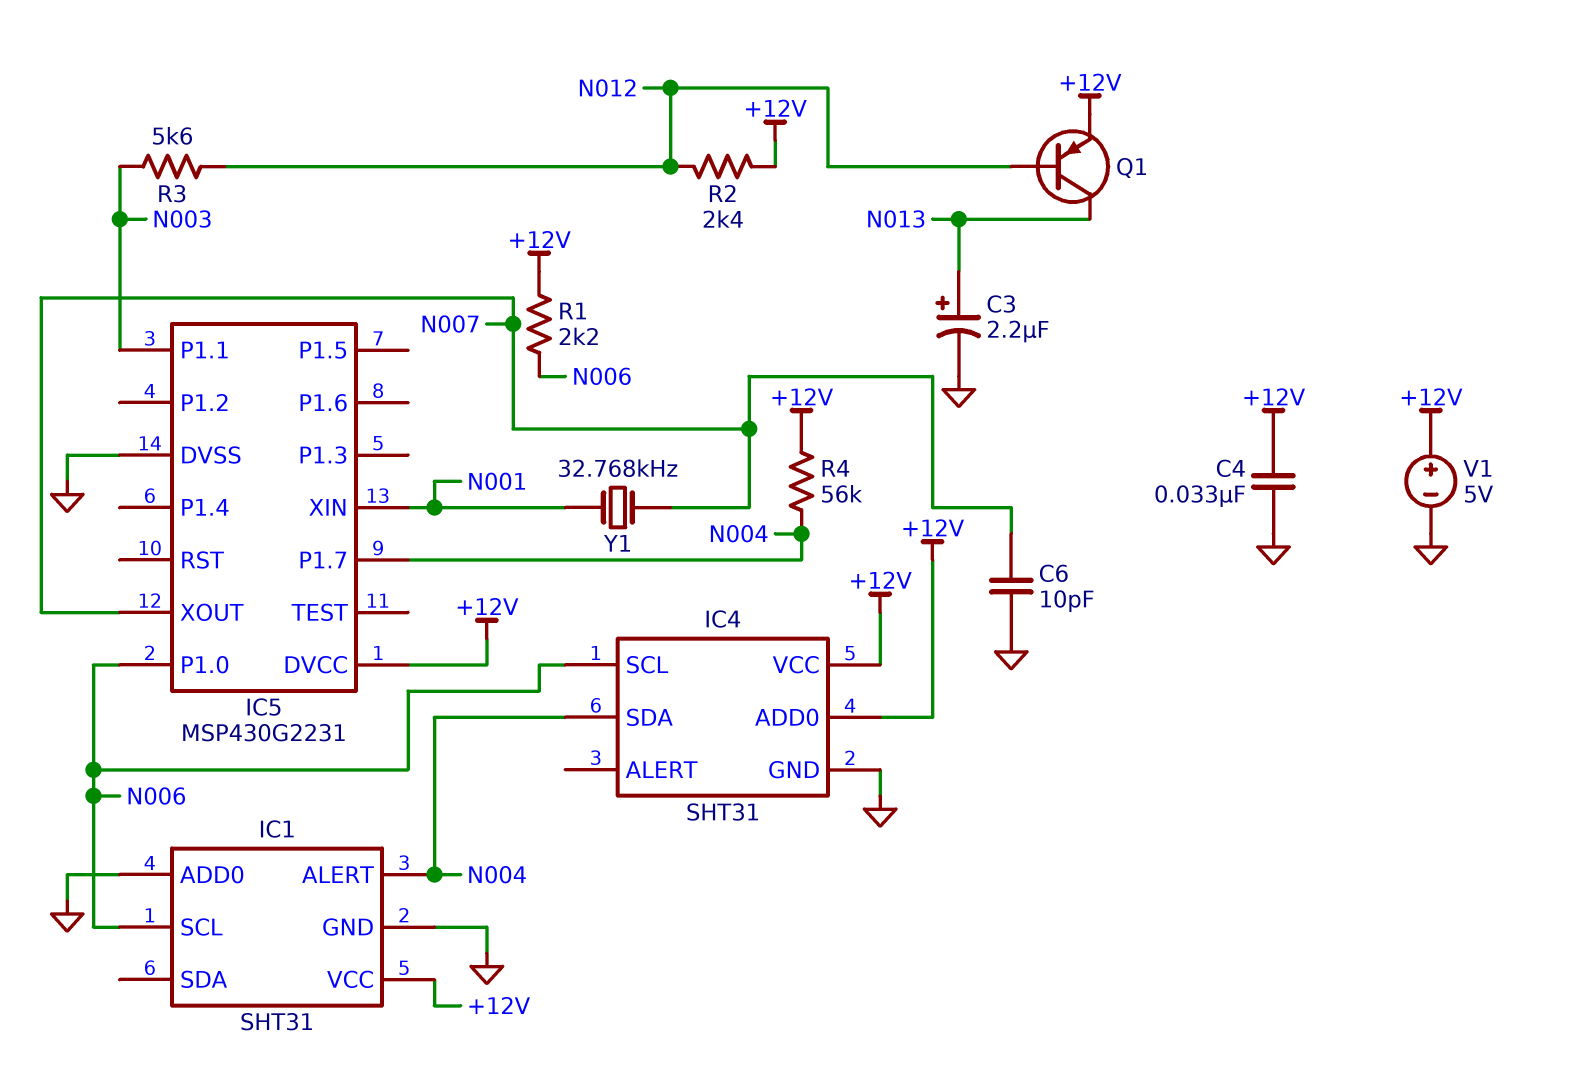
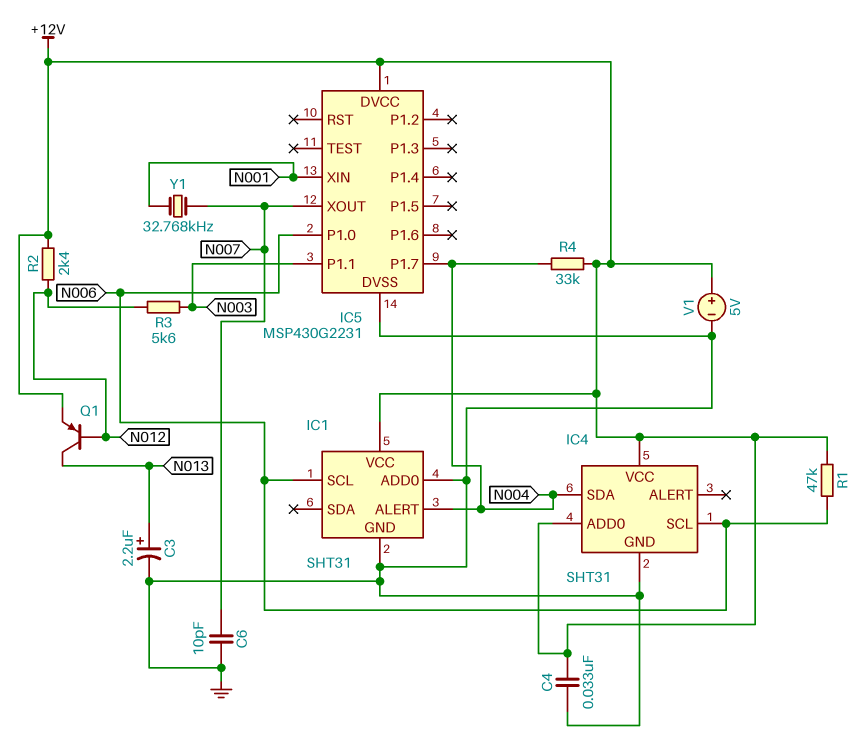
R1: 2.2k (+12V, N006) -> 47k (+12V, N006)
R4: 56k (+12V, N004) -> 33k (+12V, N004)

